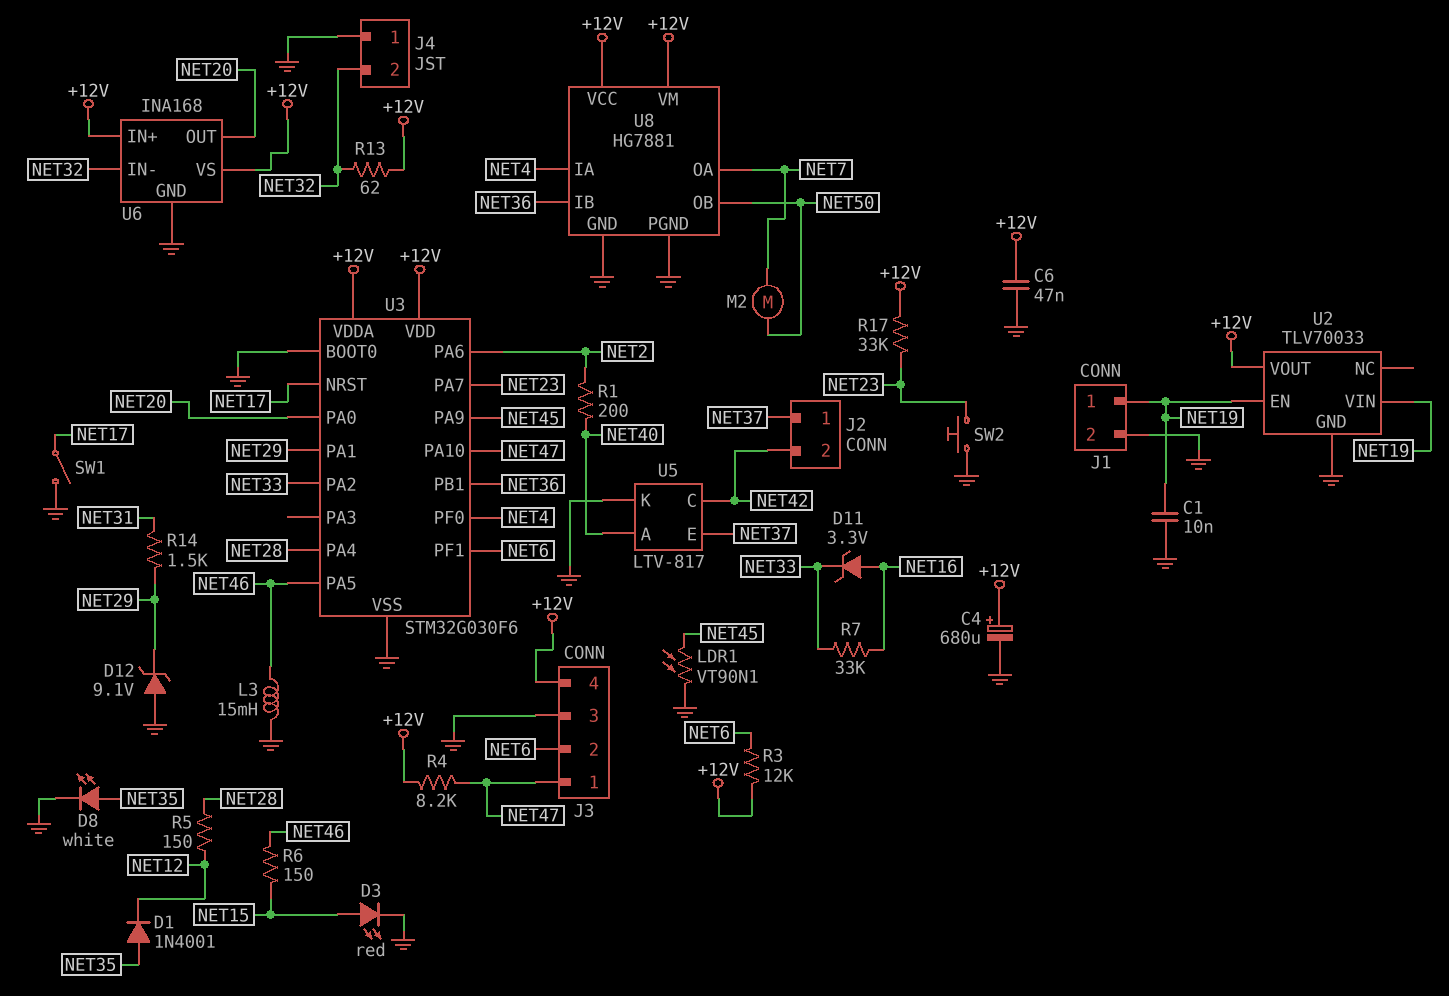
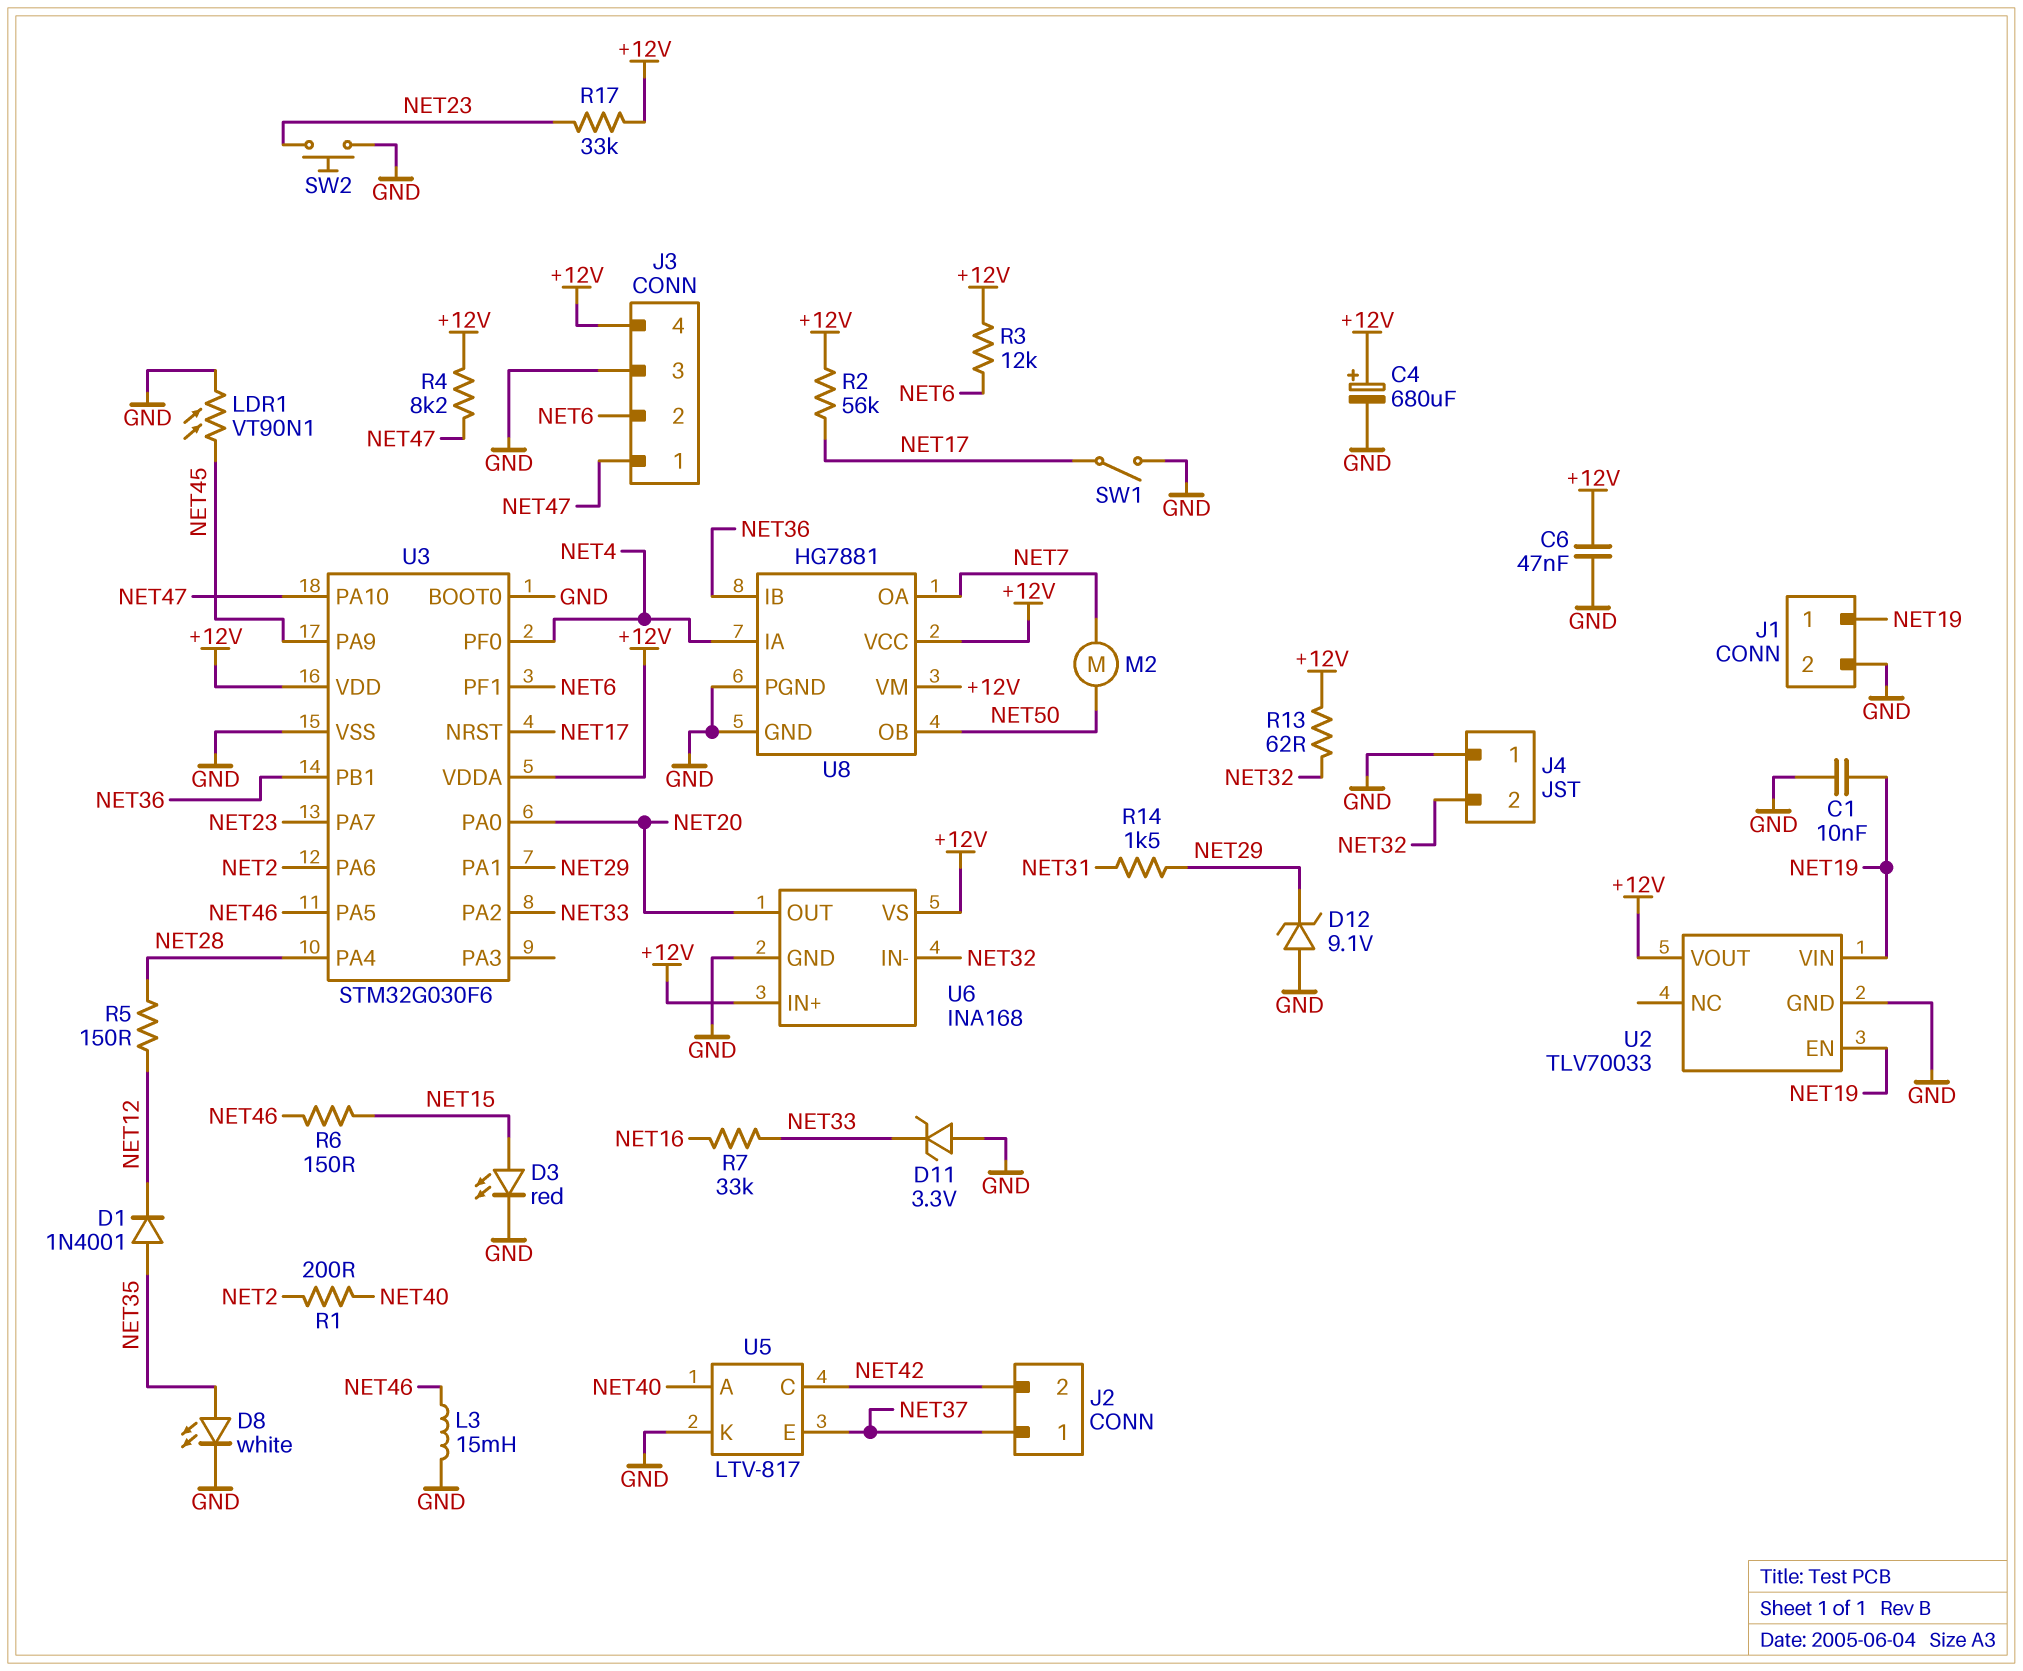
D11: zener 3.3V (A NET16, K NET33) -> zener 3.3V (A GND, K NET33)
R2: none -> 56k (+12V, NET17)

